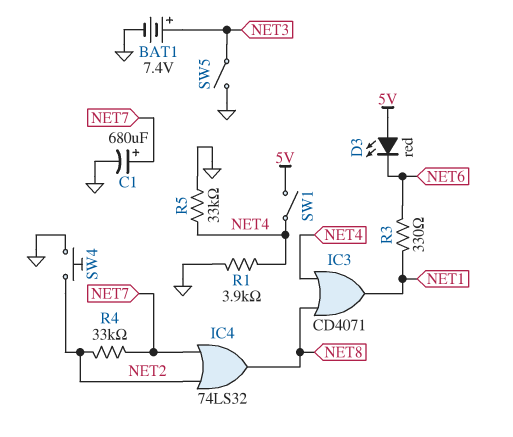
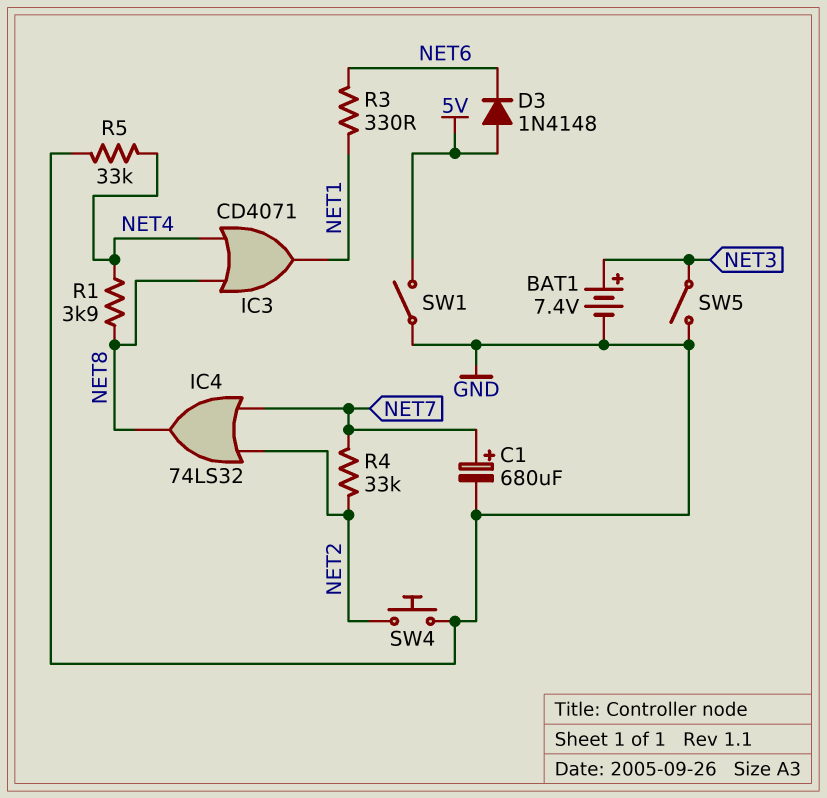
D3: LED red (A 5V, K NET6) -> diode 1N4148 (A 5V, K NET6)
R1: 3.9k (GND, NET4) -> 3.9k (NET4, NET8)
SW1: switch (5V, NET4) -> switch (5V, GND)

